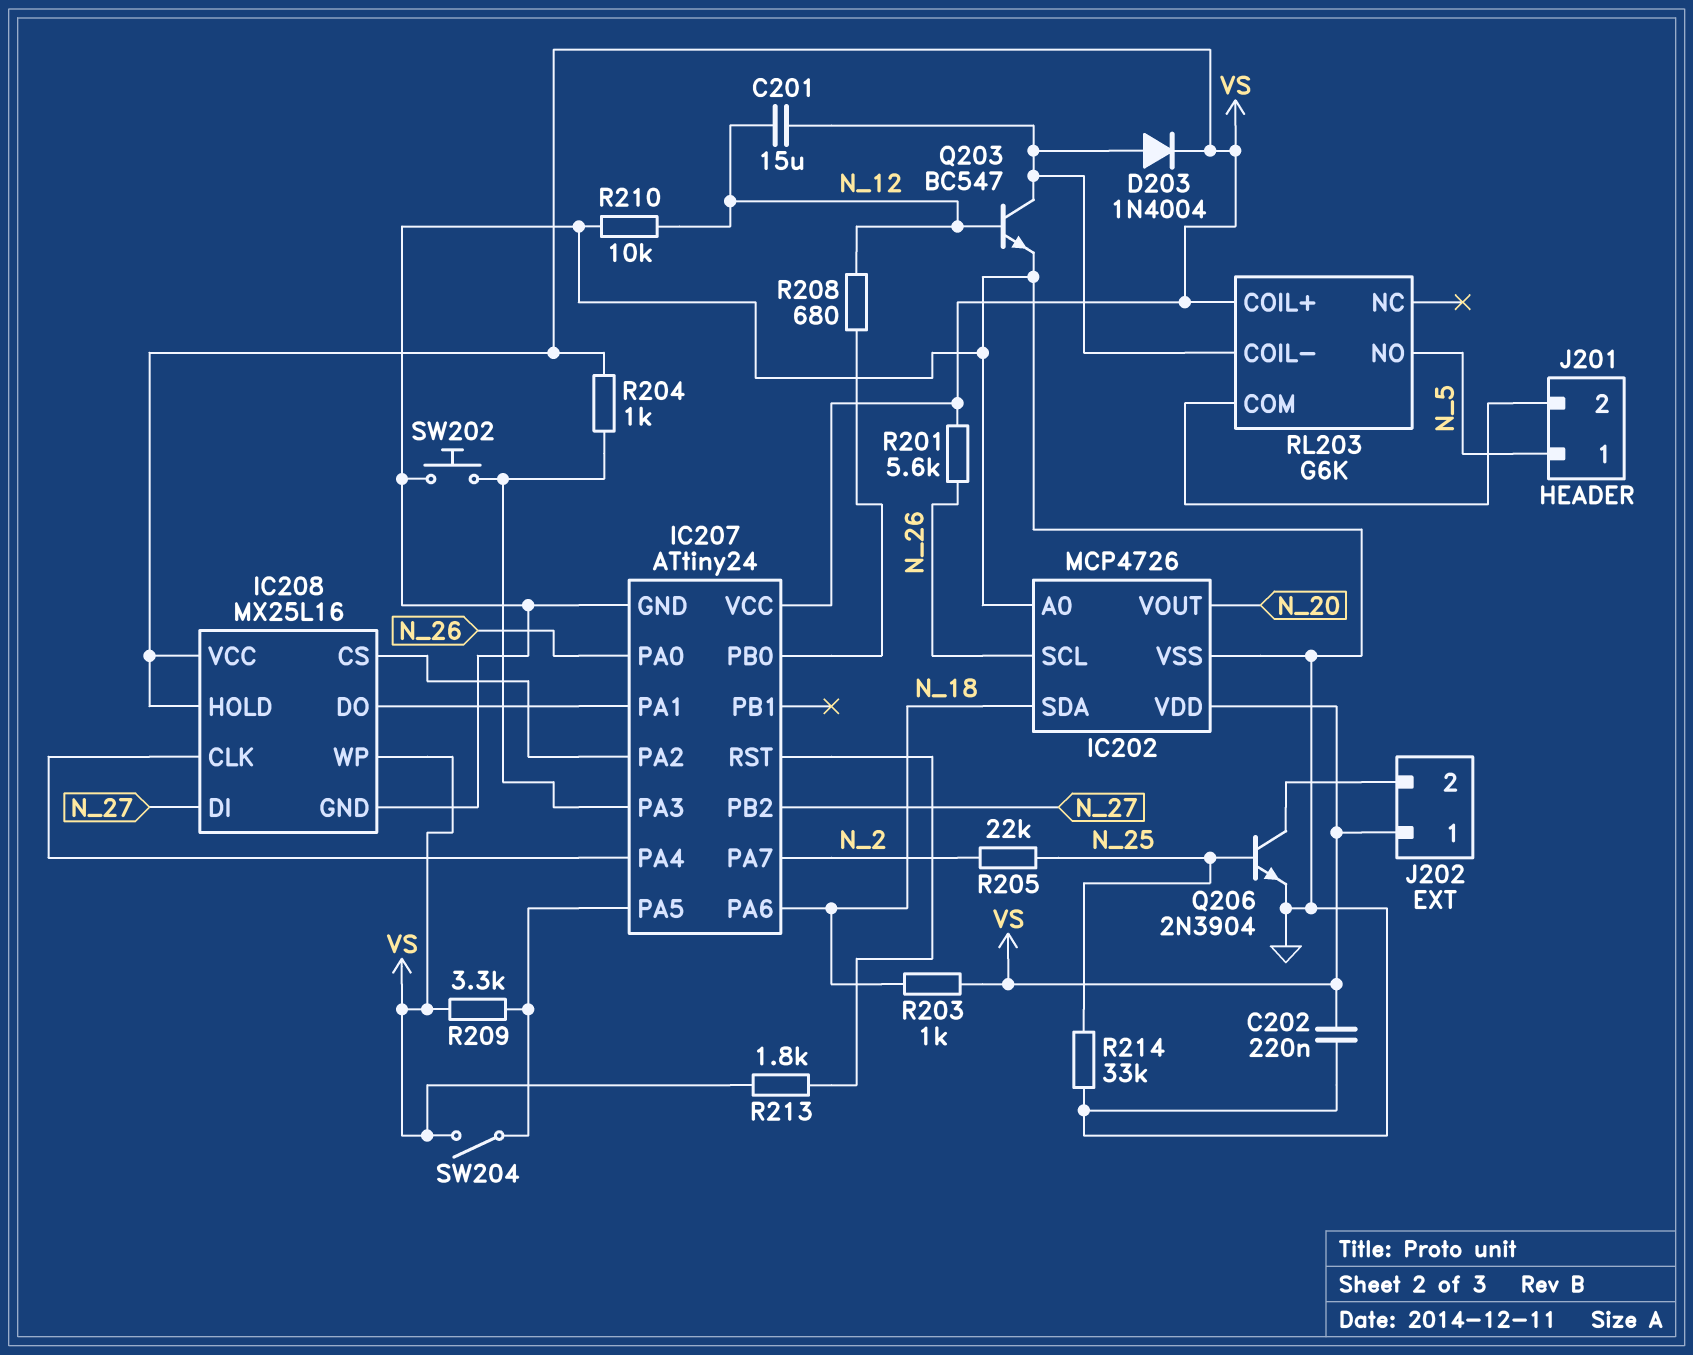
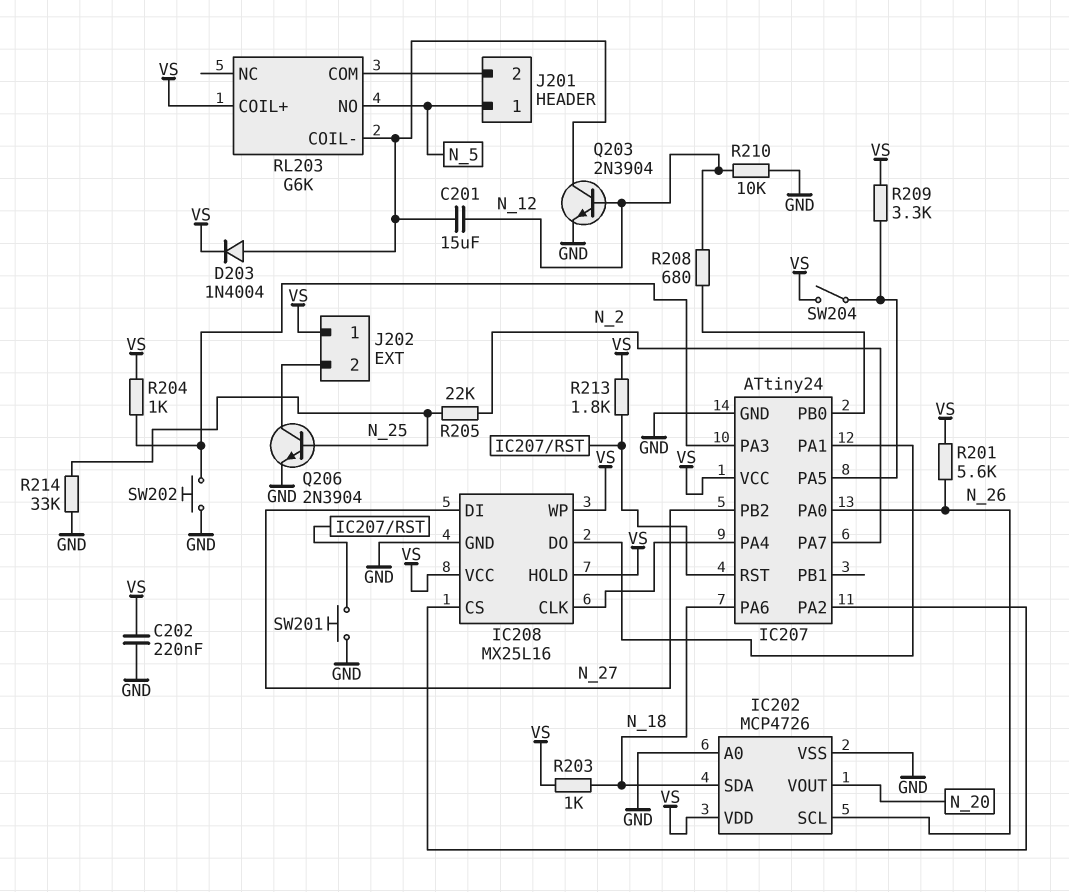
Q203: NPN BC547 (B N_12, C RL203/COIL-, E GND) -> NPN 2N3904 (B N_12, C RL203/COIL-, E GND)
SW201: none -> button (GND, IC207/RST)

